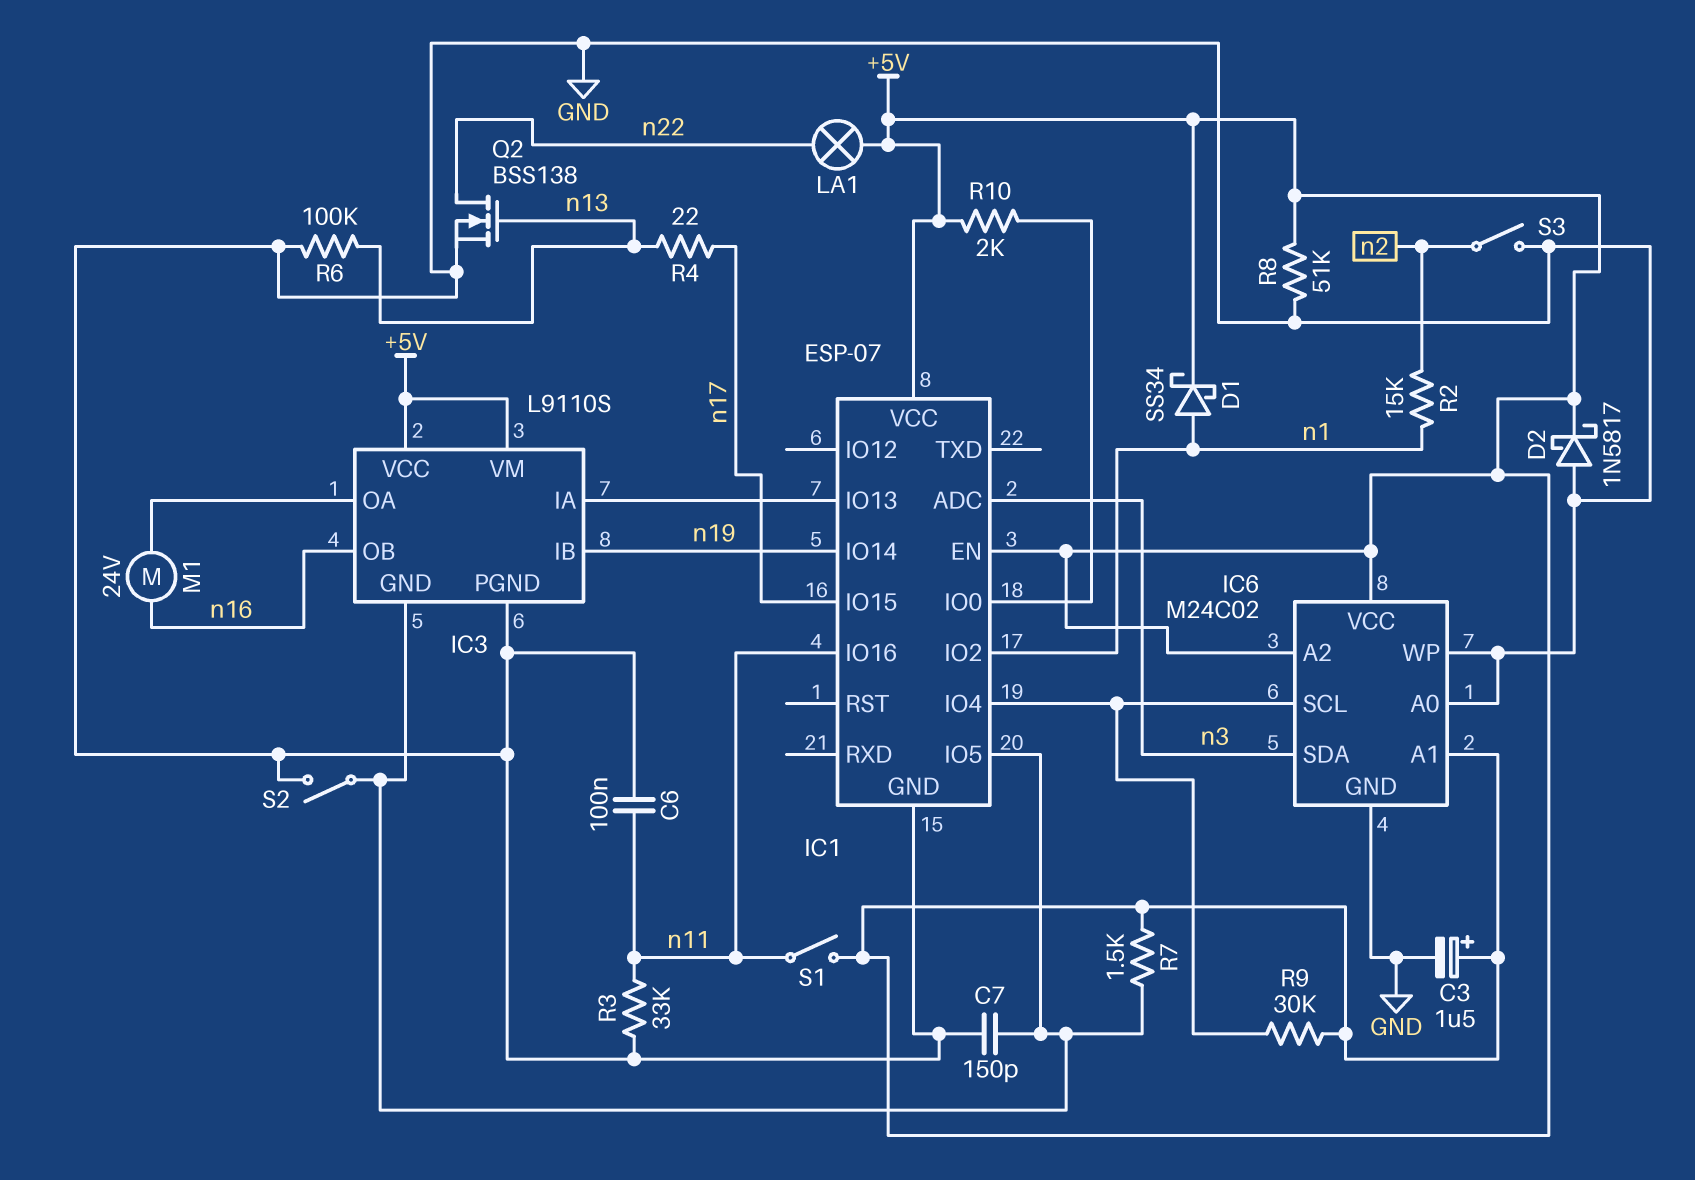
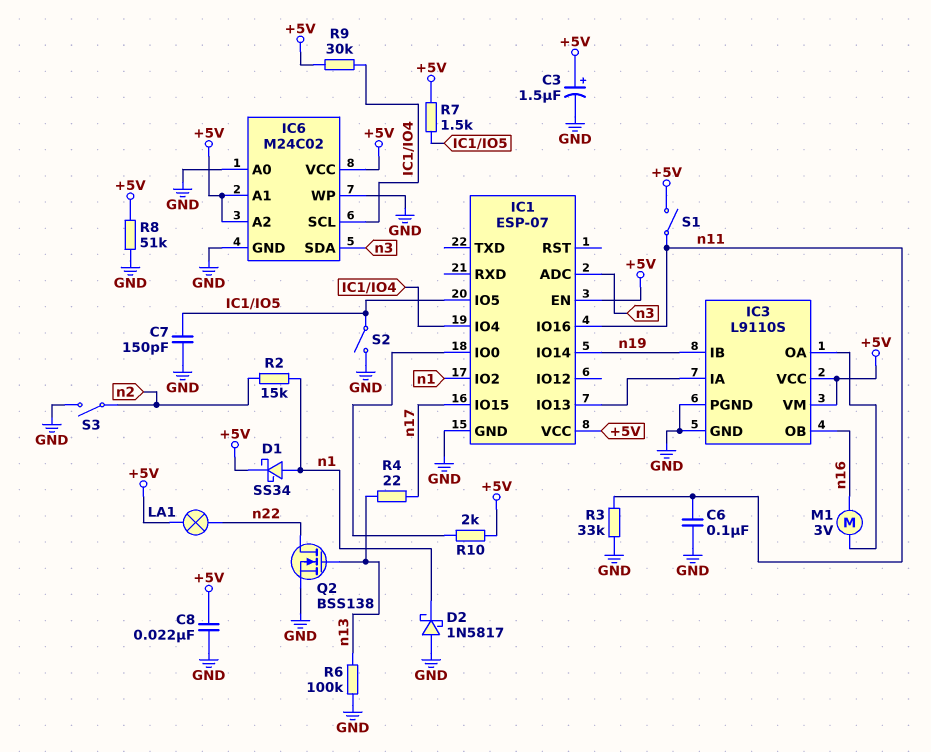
C8: none -> 22nF (+5V, GND)
D2: schottky 1N5817 (A GND, K +5V) -> schottky 1N5817 (A GND, K n1)
IC3 pin GND: IC1/IO5 -> GND
M1: motor 24V (IC3/OA, n16) -> motor 3V (IC3/OA, n16)

